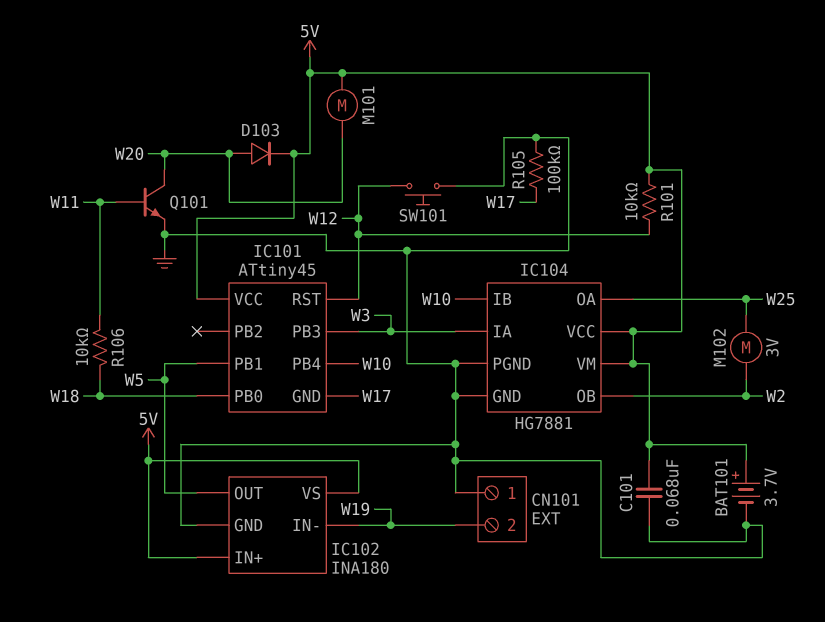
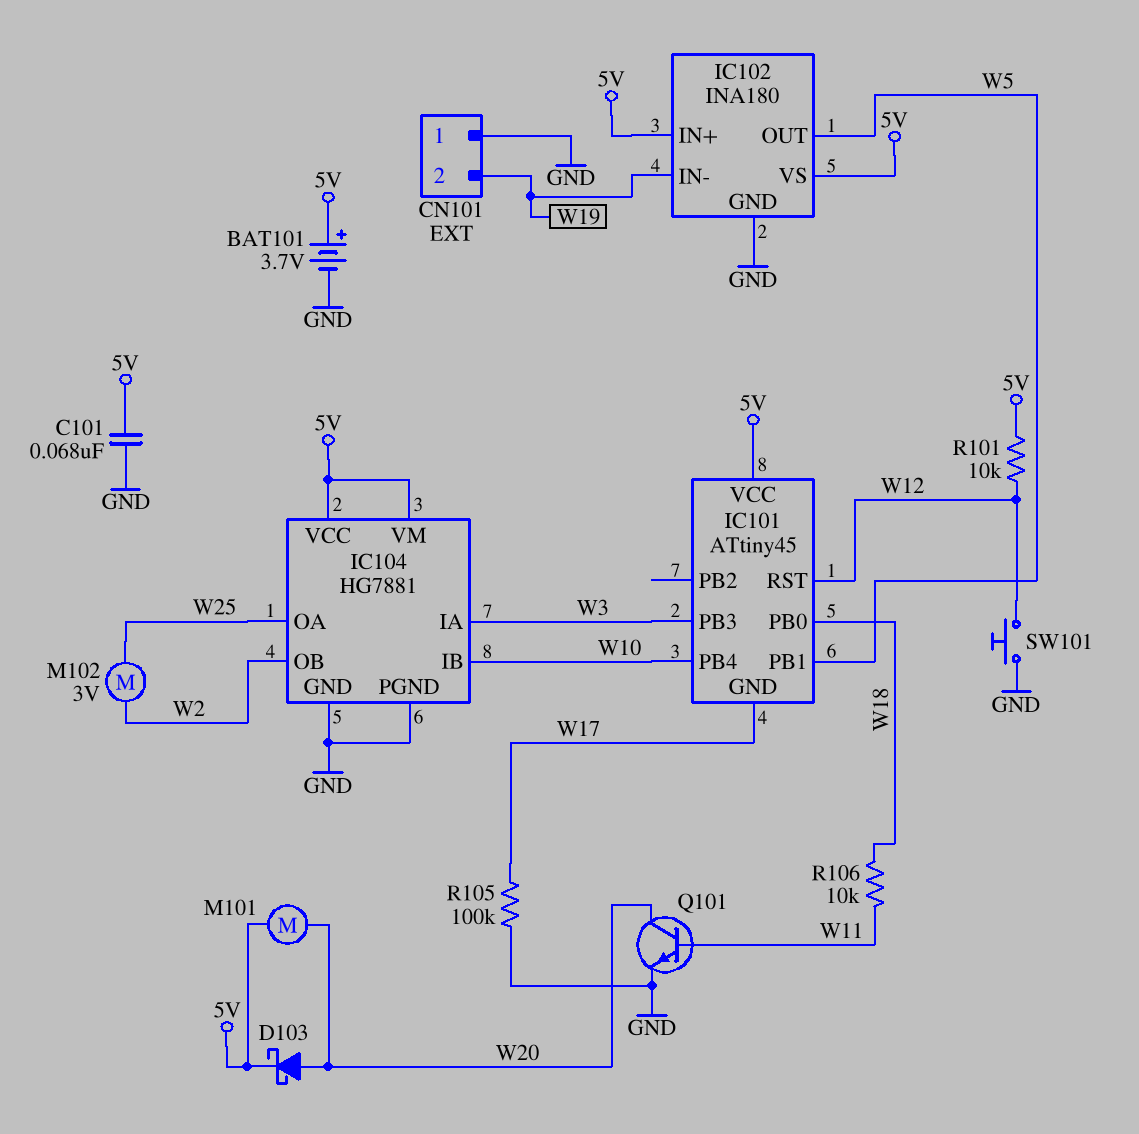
D103: diode (A W20, K 5V) -> schottky (A W20, K 5V)

